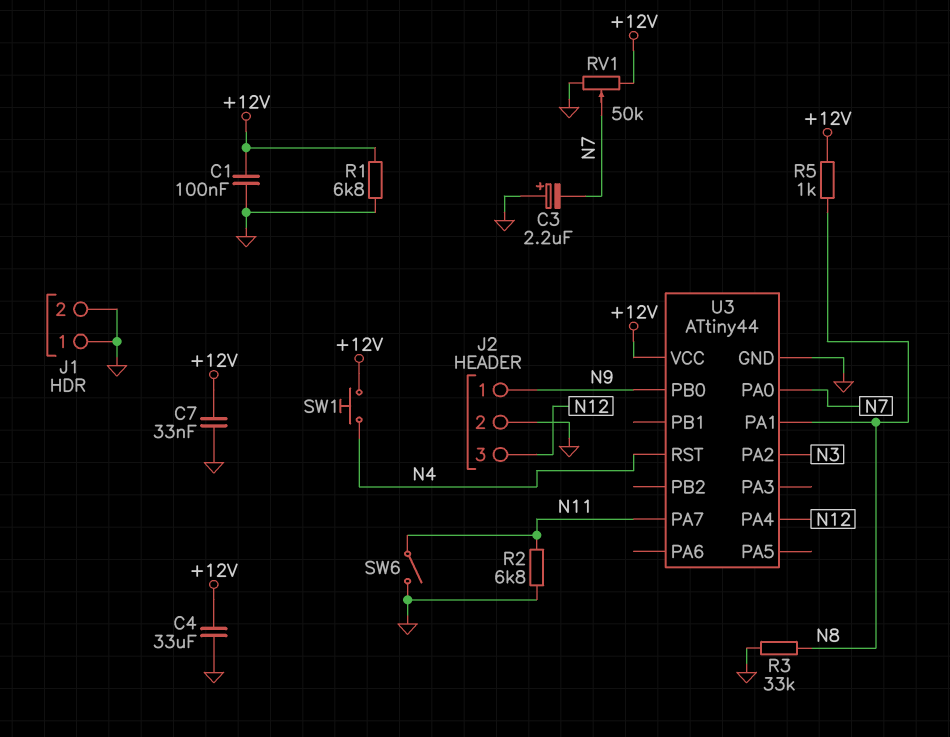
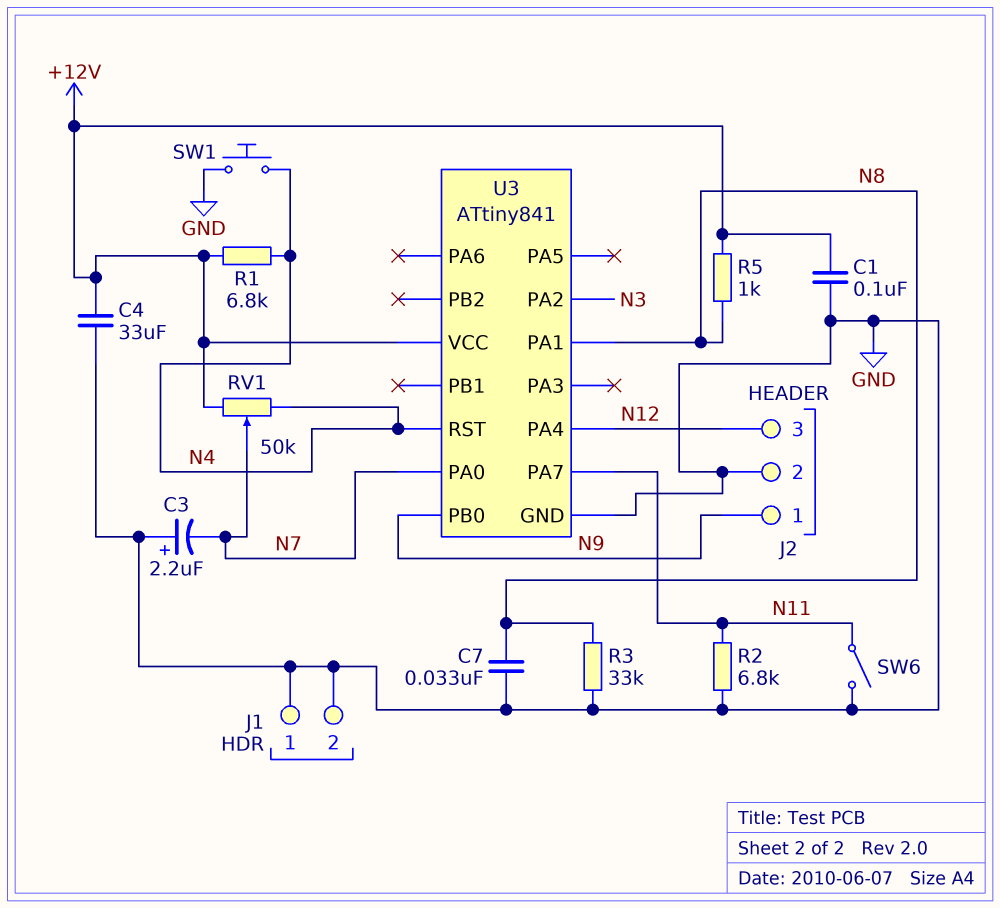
C7: 33nF (+12V, GND) -> 33nF (GND, N8)
R1: 6.8k (+12V, GND) -> 6.8k (+12V, N4)
RV1: 50k (+12V, GND, wiper N7) -> 50k (+12V, N4, wiper N7)
SW1: button (+12V, N4) -> button (GND, N4)
U3: ATtiny44 -> ATtiny841

